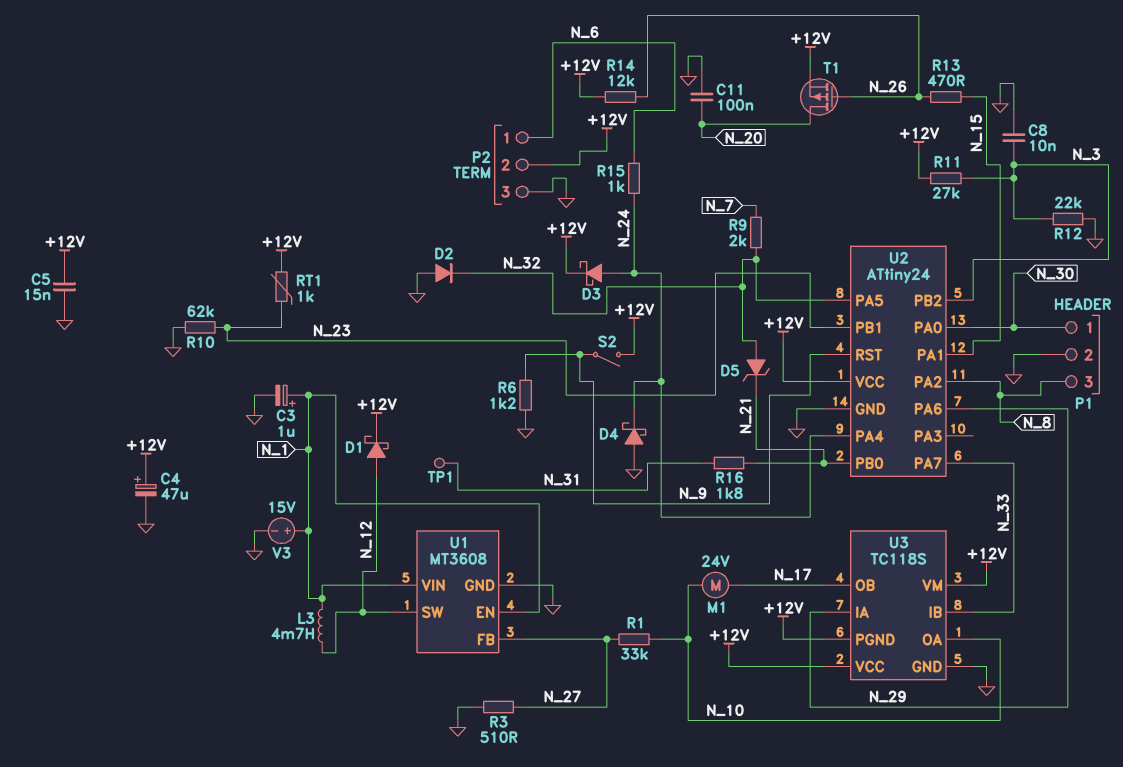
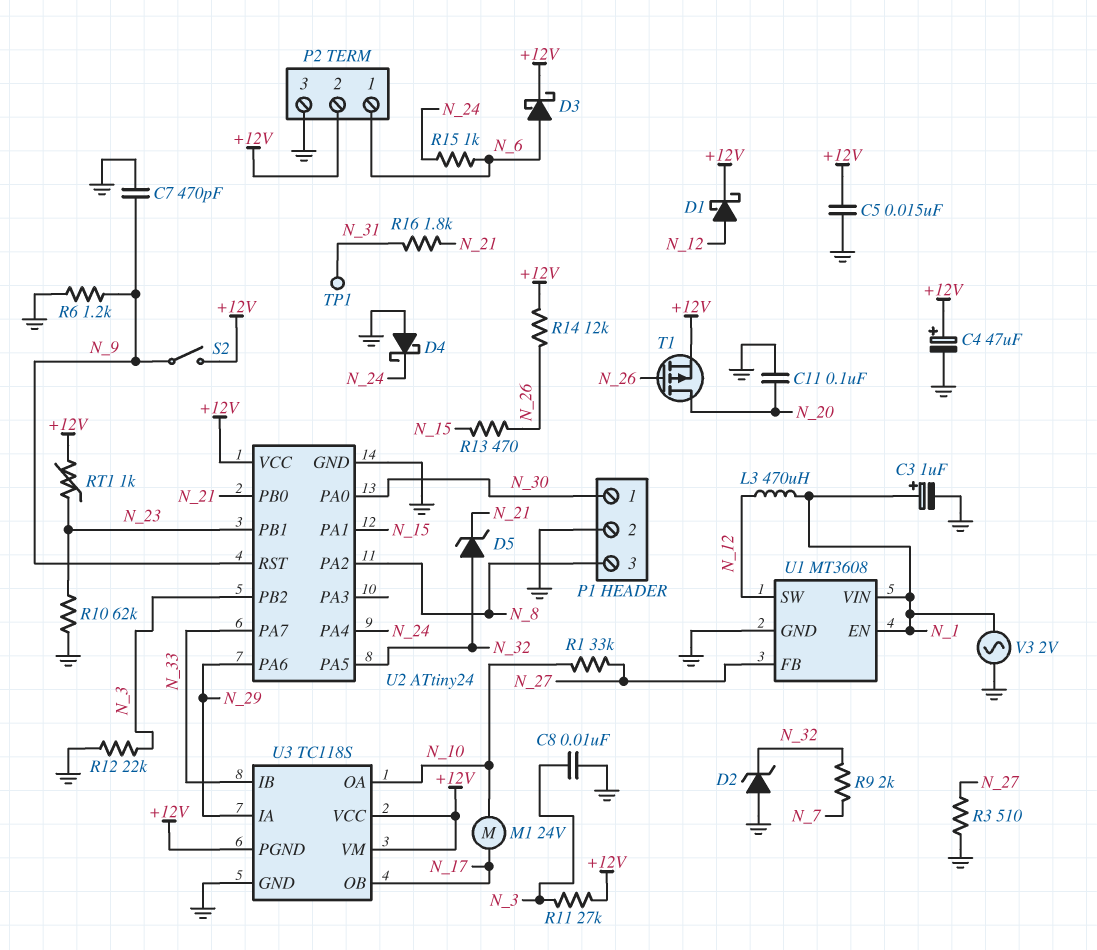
C7: none -> 470pF (GND, N_9)
D2: diode (A GND, K N_32) -> zener (A GND, K N_32)
D3: schottky (A N_24, K +12V) -> schottky (A N_6, K +12V)
L3: 4.7mH (N_1, N_12) -> 470uH (N_1, N_12)
V3: 15V (plus N_1, minus GND) -> AC 2V (GND, N_1)

